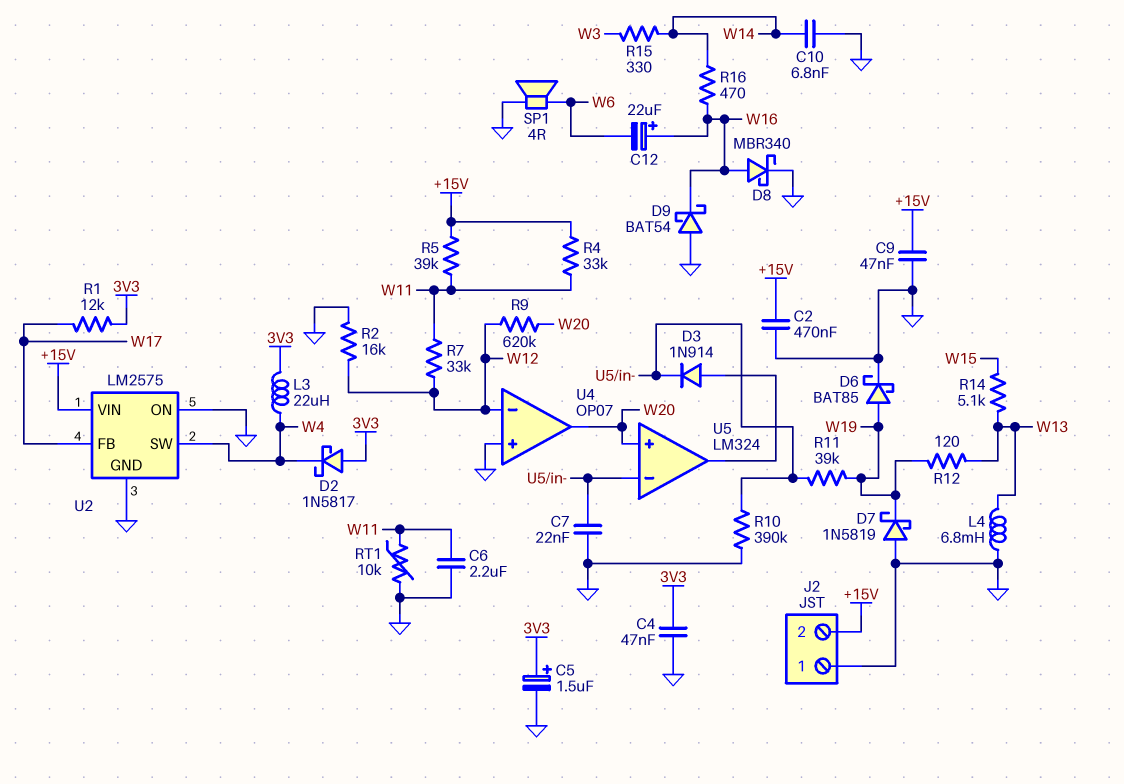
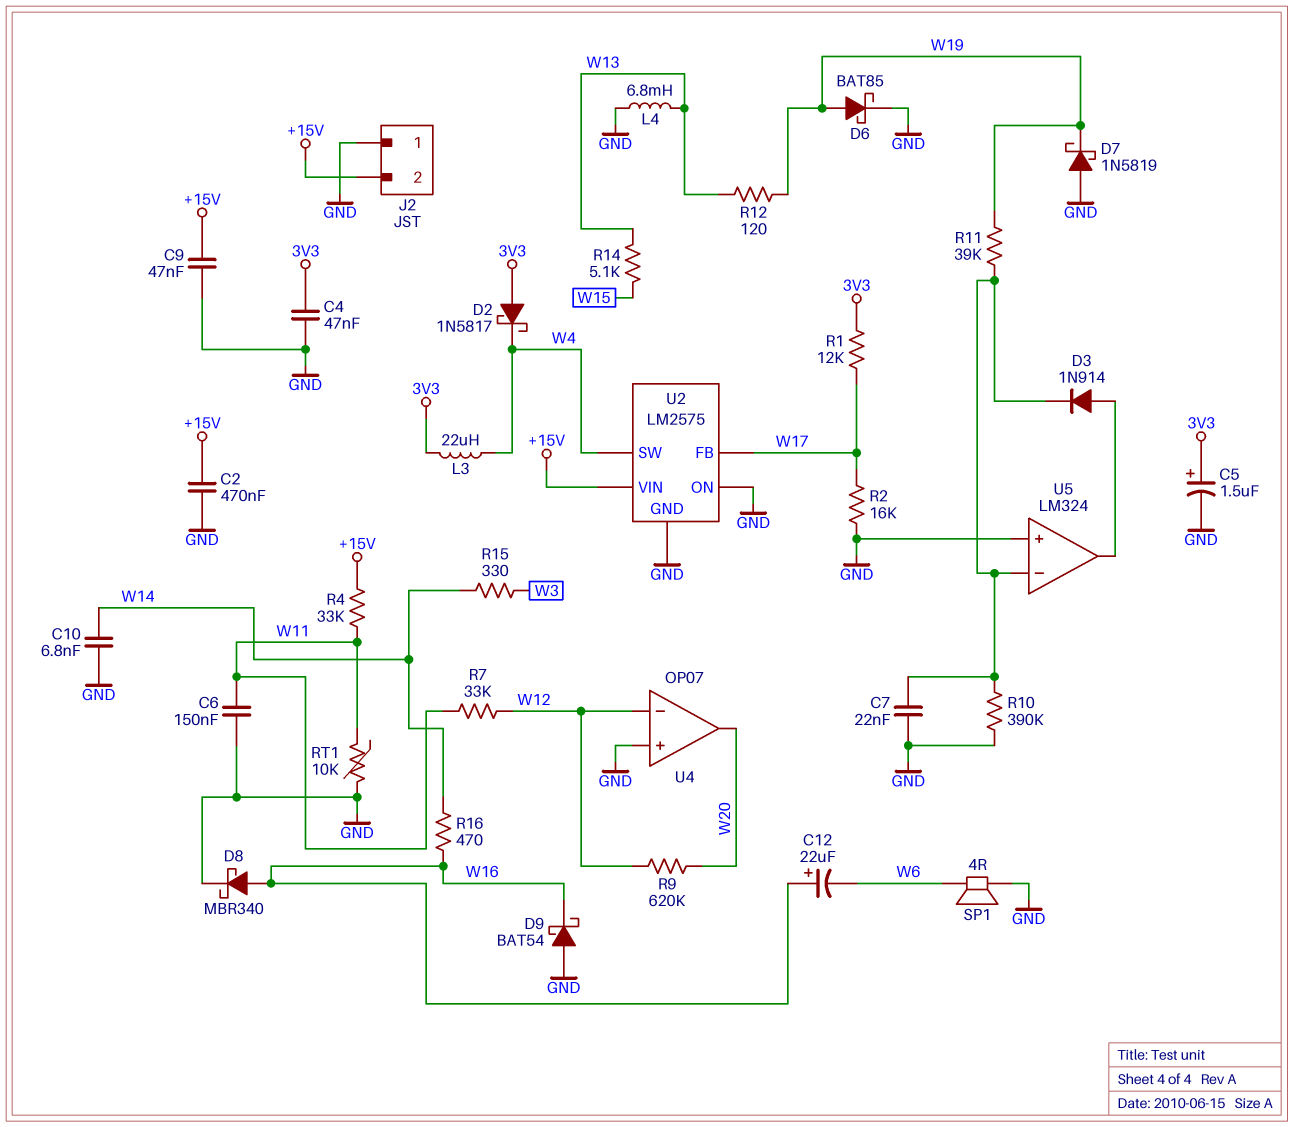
C6: 2.2uF (GND, W11) -> 150nF (GND, W11)
R2: 16k (GND, W12) -> 16k (GND, W17)
R5: 39k (+15V, W11) -> none
U5 pin in+: W20 -> GND

